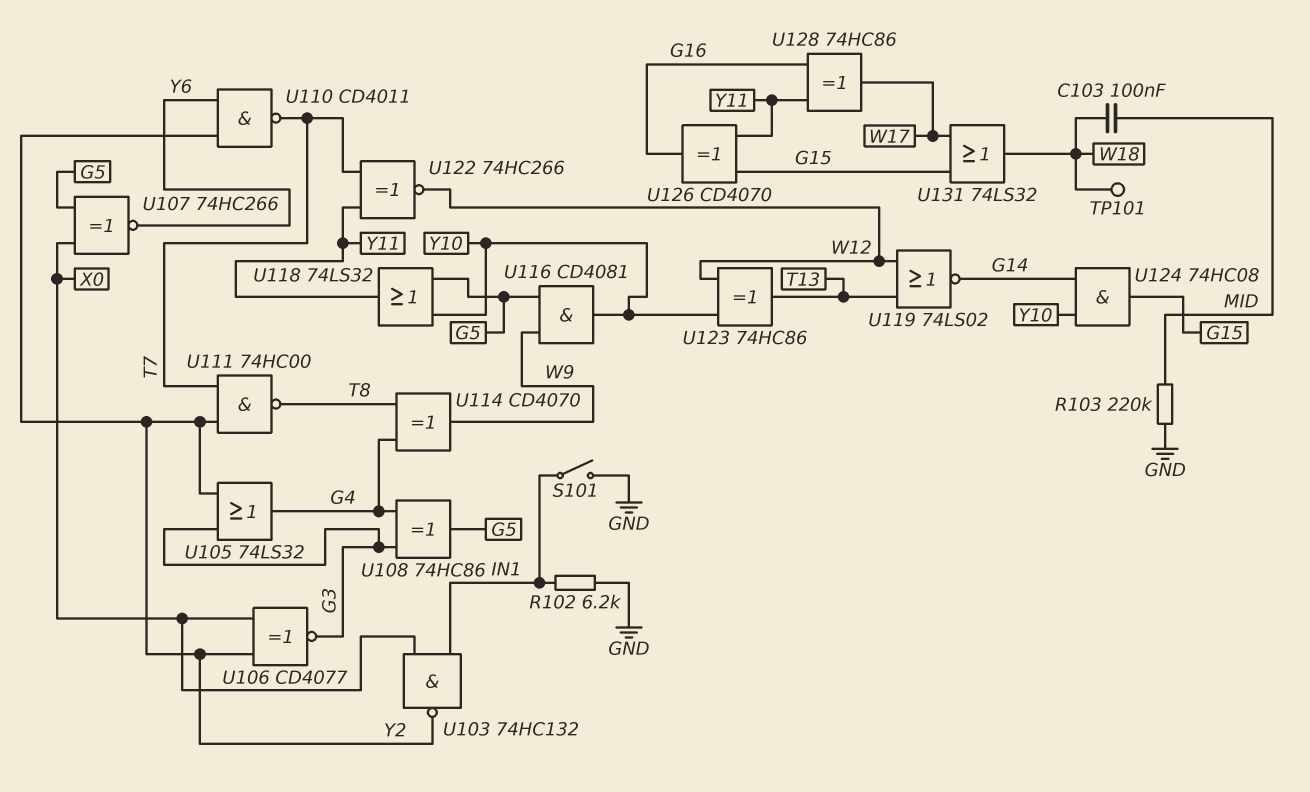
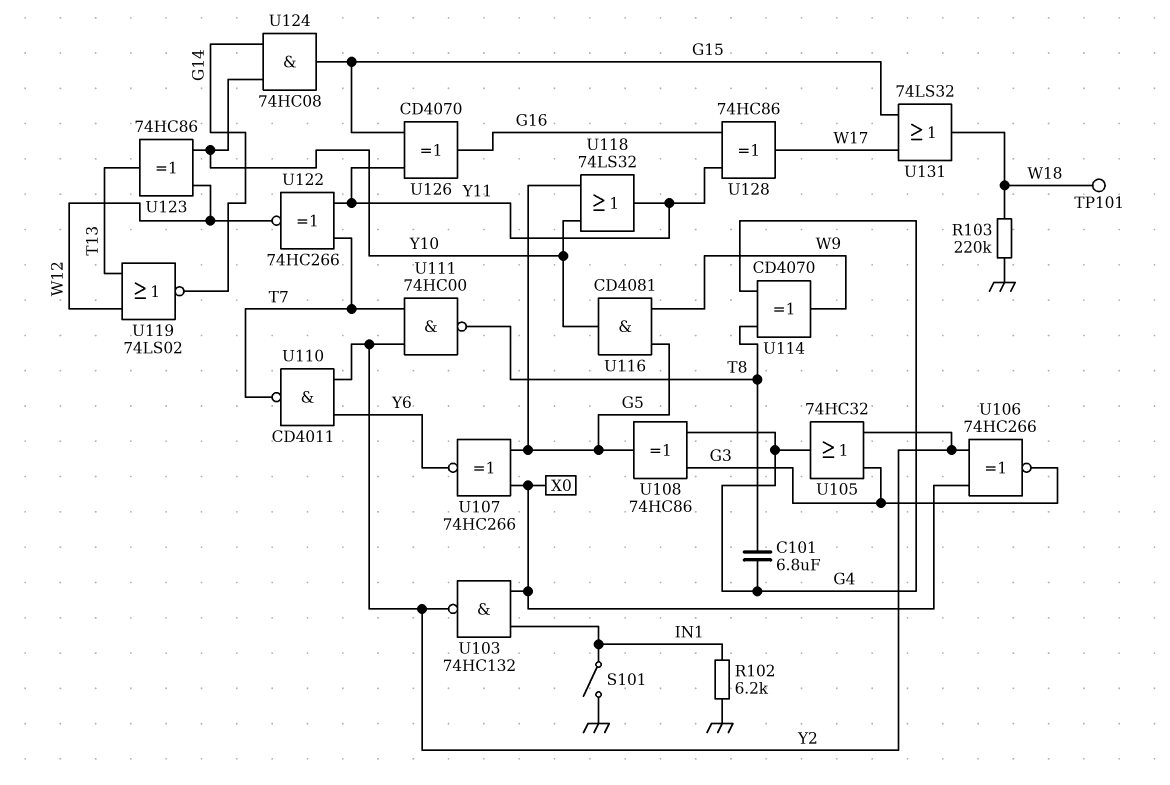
C101: none -> 6.8uF (G4, T8)
C103: 100nF (MID, W18) -> none
R103: 220k (GND, MID) -> 220k (GND, W18)
U105: OR 74LS32 (in G3, in Y2, out G4) -> OR 74HC32 (in G3, in Y2, out G4)
U106: XNOR CD4077 (in X0, in Y2, out G3) -> XNOR 74HC266 (in X0, in Y2, out G3)

